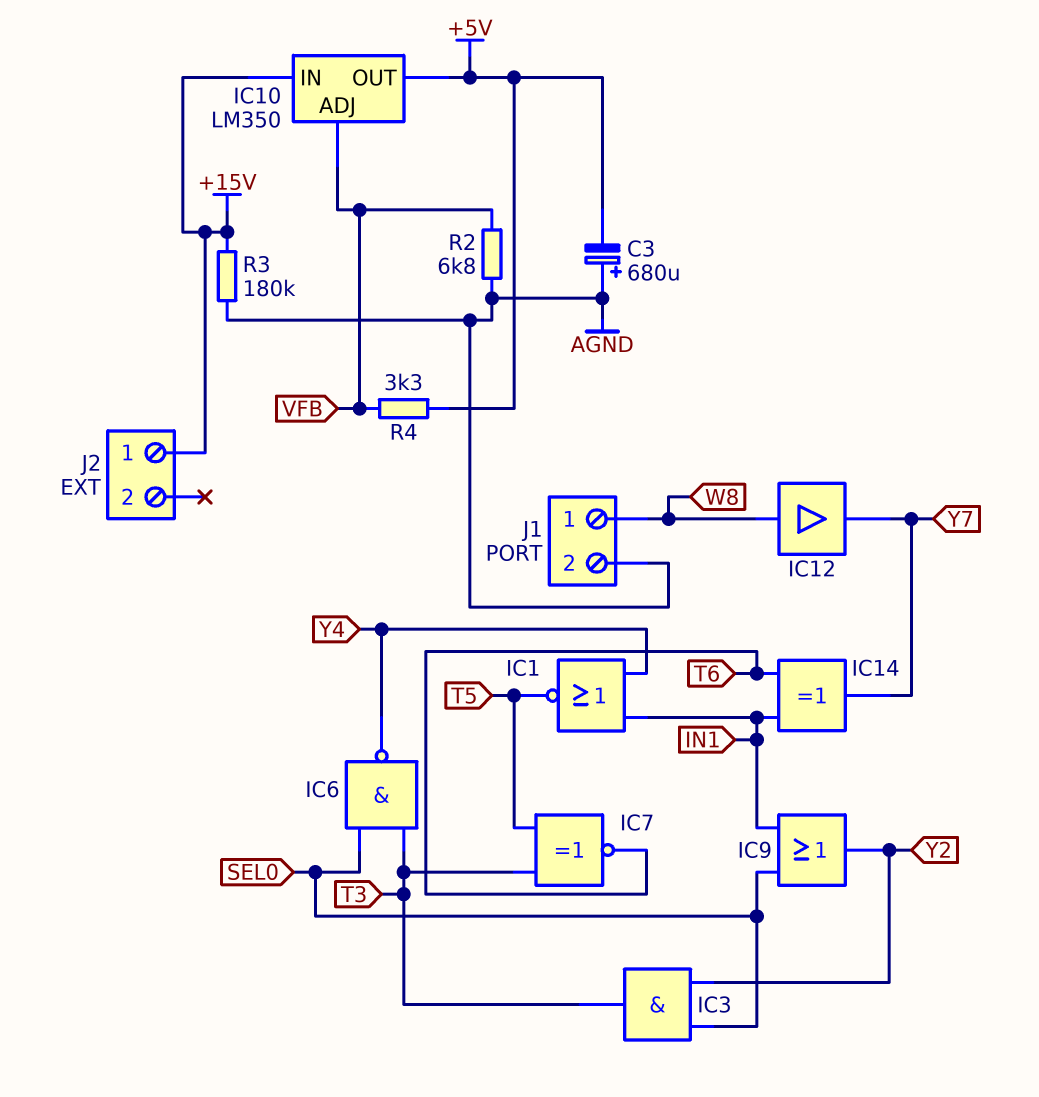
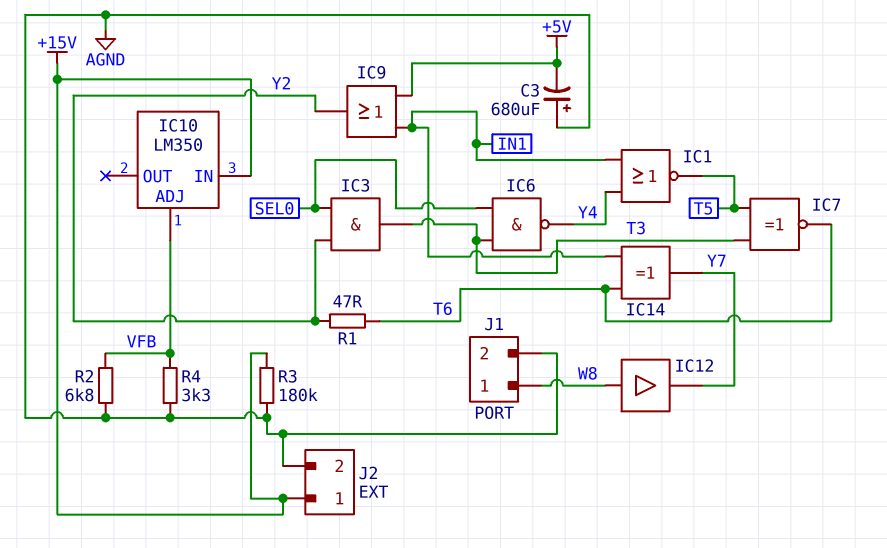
IC9: OR (in IN1, in SEL0, out Y2) -> OR (in +5V, in IN1, out Y2)
IC10 pin OUT: +5V -> none
J2 pin 2: none -> AGND
R1: none -> 47 (T6, Y2)
R4: 3.3k (+5V, VFB) -> 3.3k (AGND, VFB)

